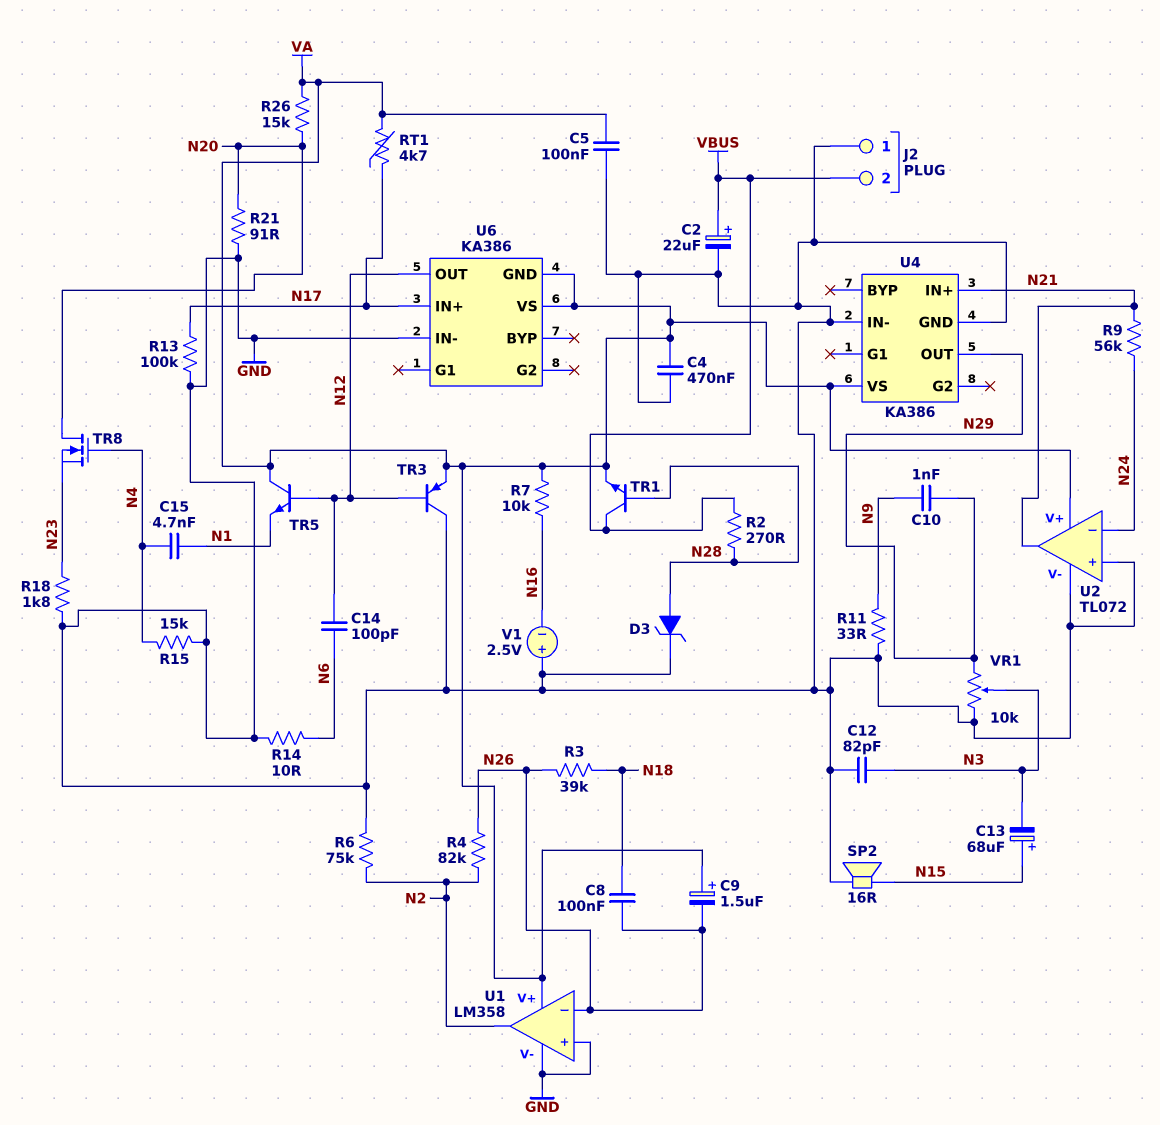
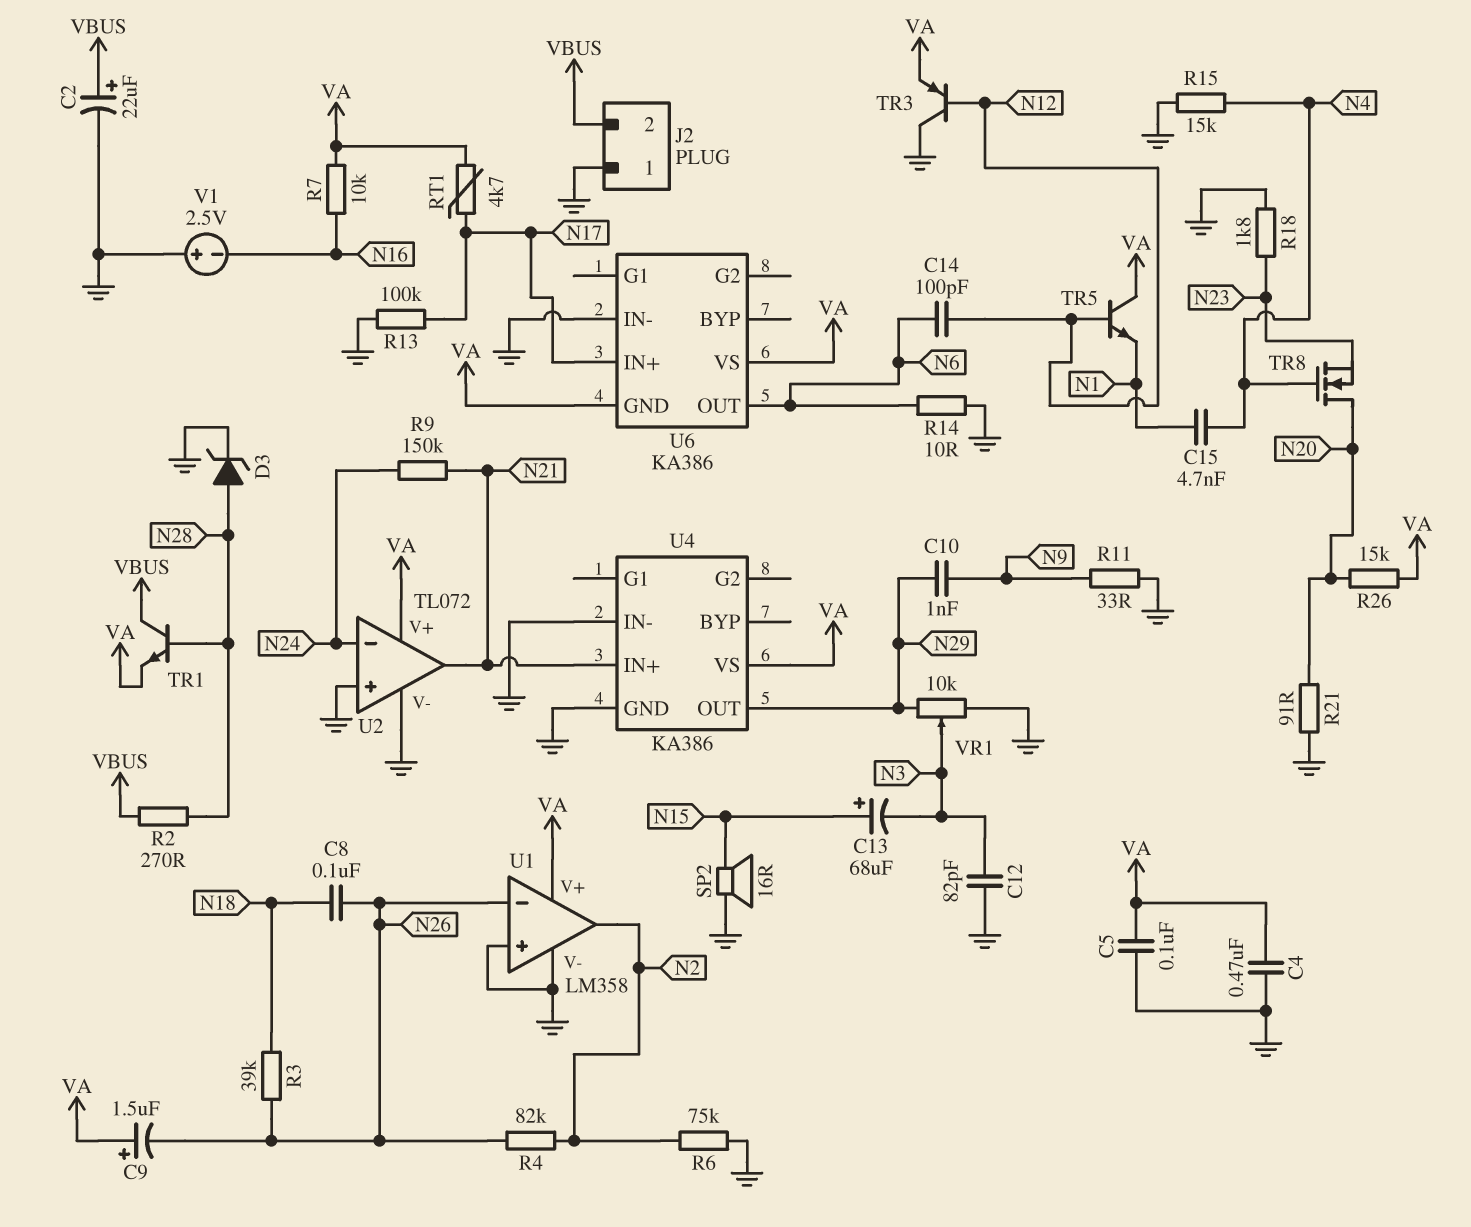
R9: 56k (N21, N24) -> 150k (N21, N24)
U6 pin OUT: N12 -> N6

